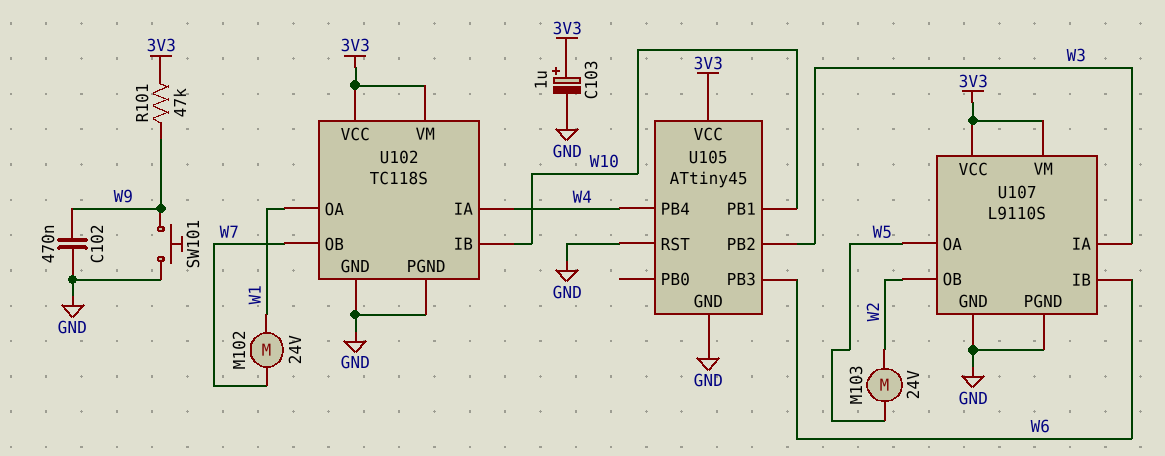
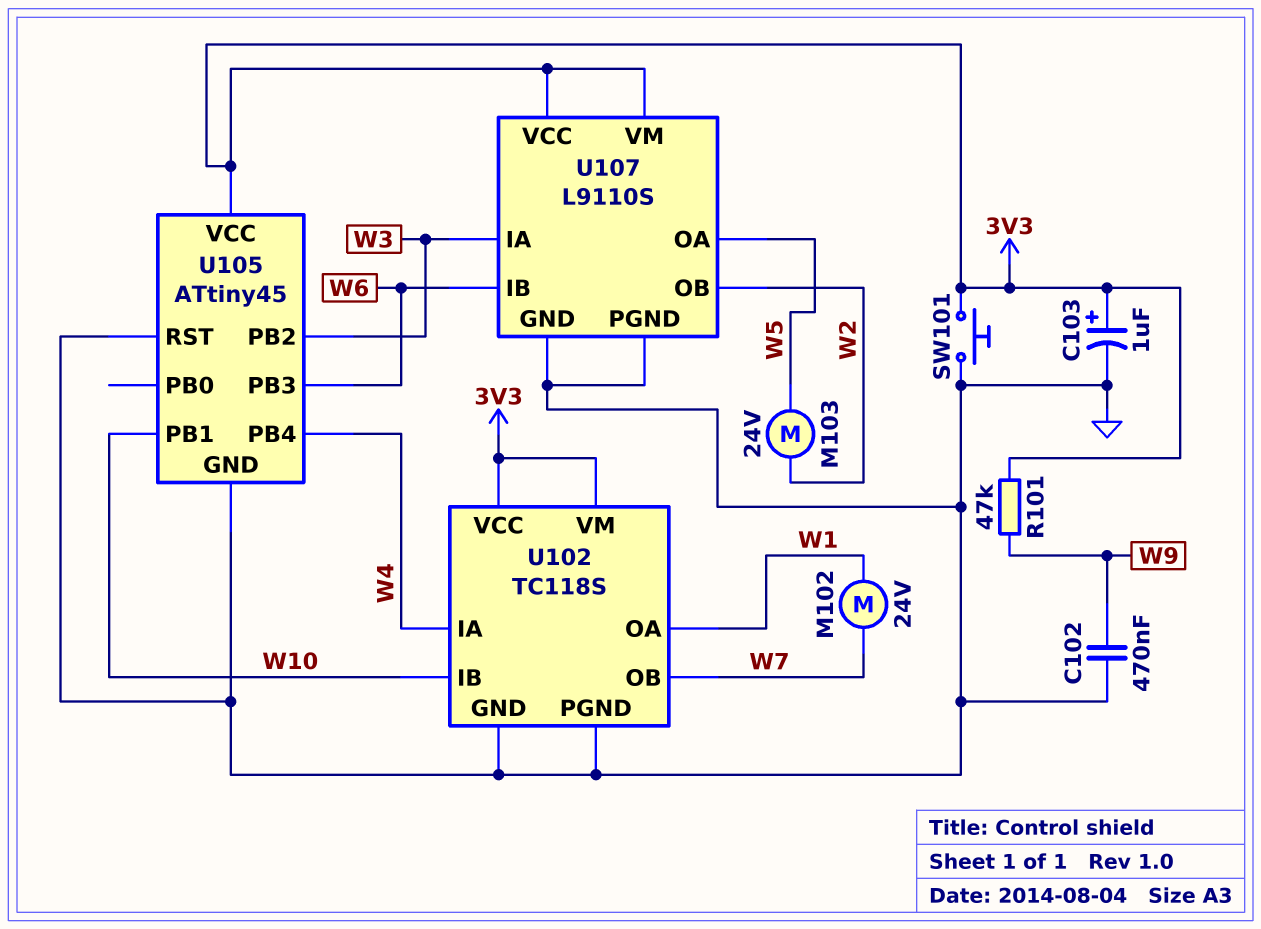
SW101: button (GND, W9) -> button (3V3, GND)

